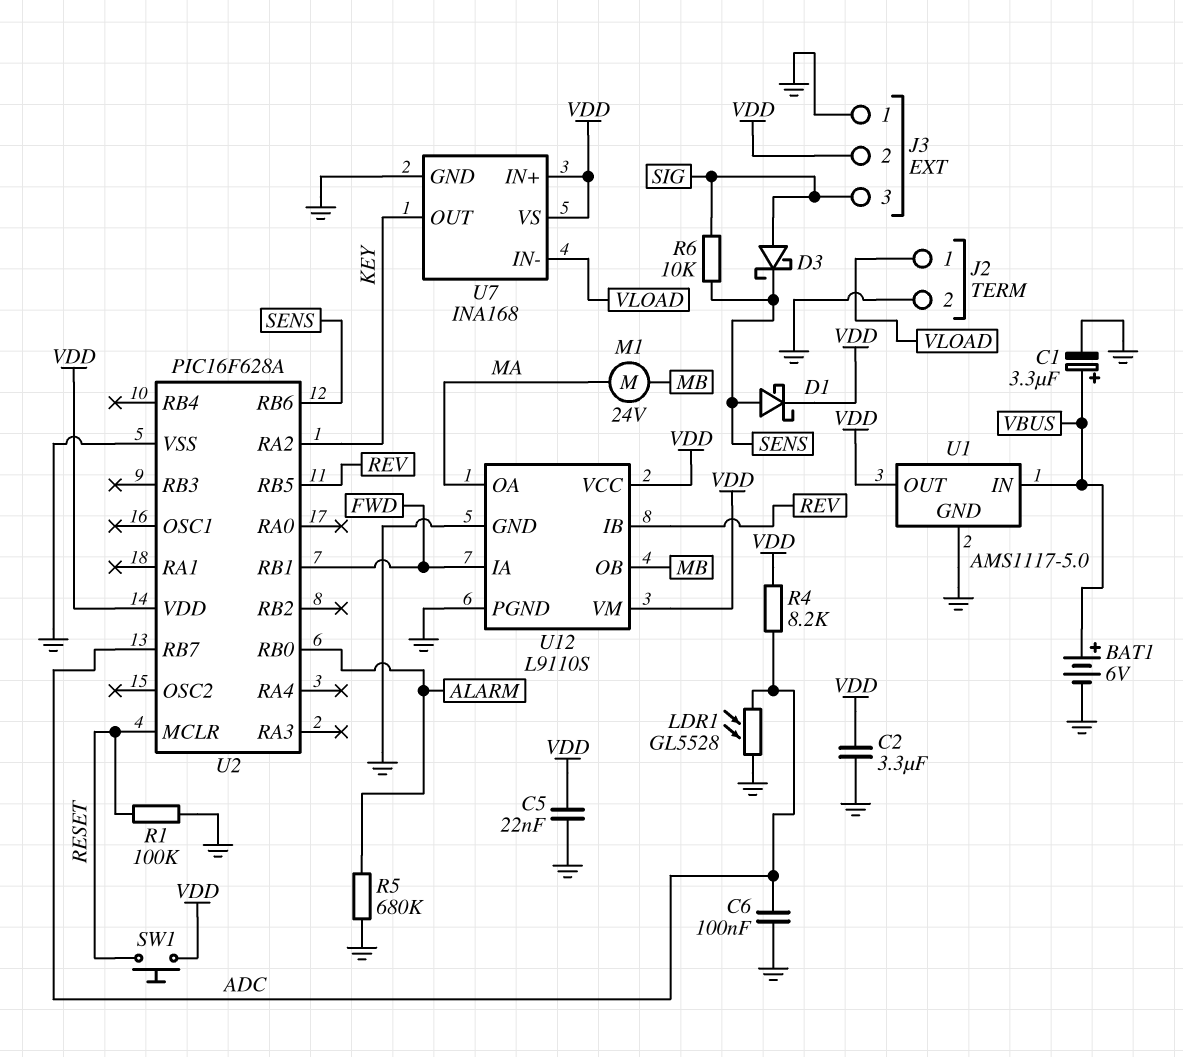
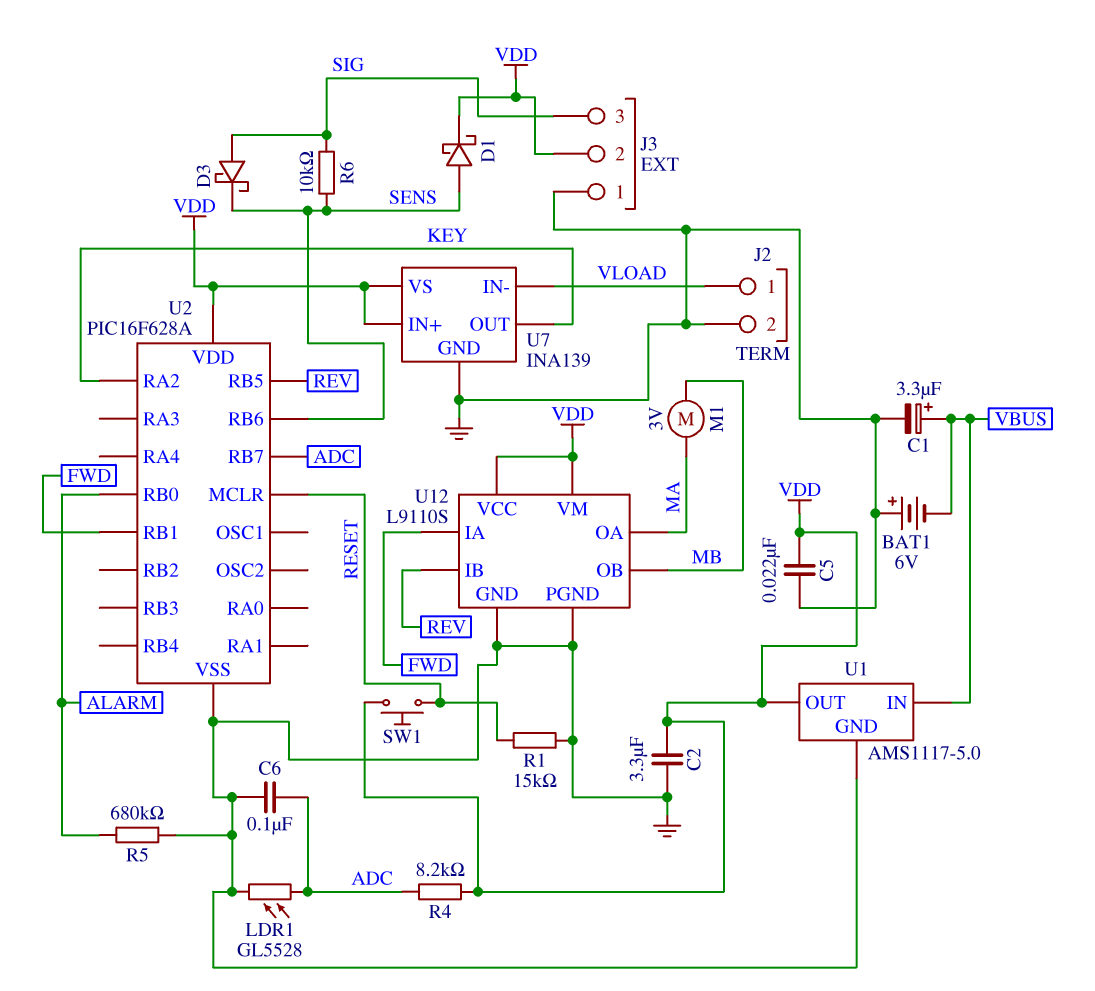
BAT1: 6V (plus VBUS, minus GND) -> 6V (plus GND, minus VBUS)
M1: motor 24V (MA, MB) -> motor 3V (MA, MB)
R1: 100k (GND, RESET) -> 15k (GND, RESET)
U7: INA168 -> INA139

